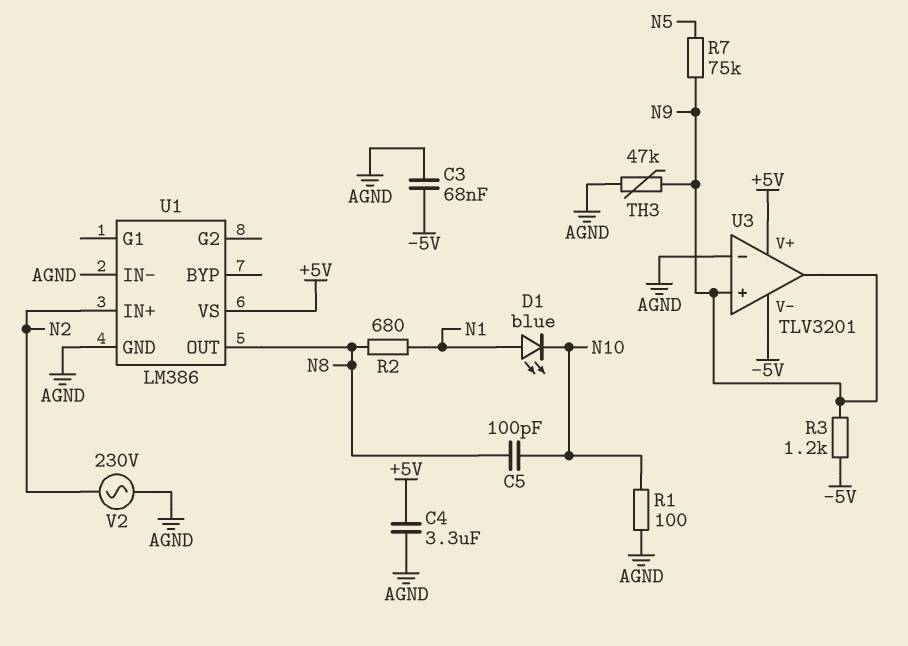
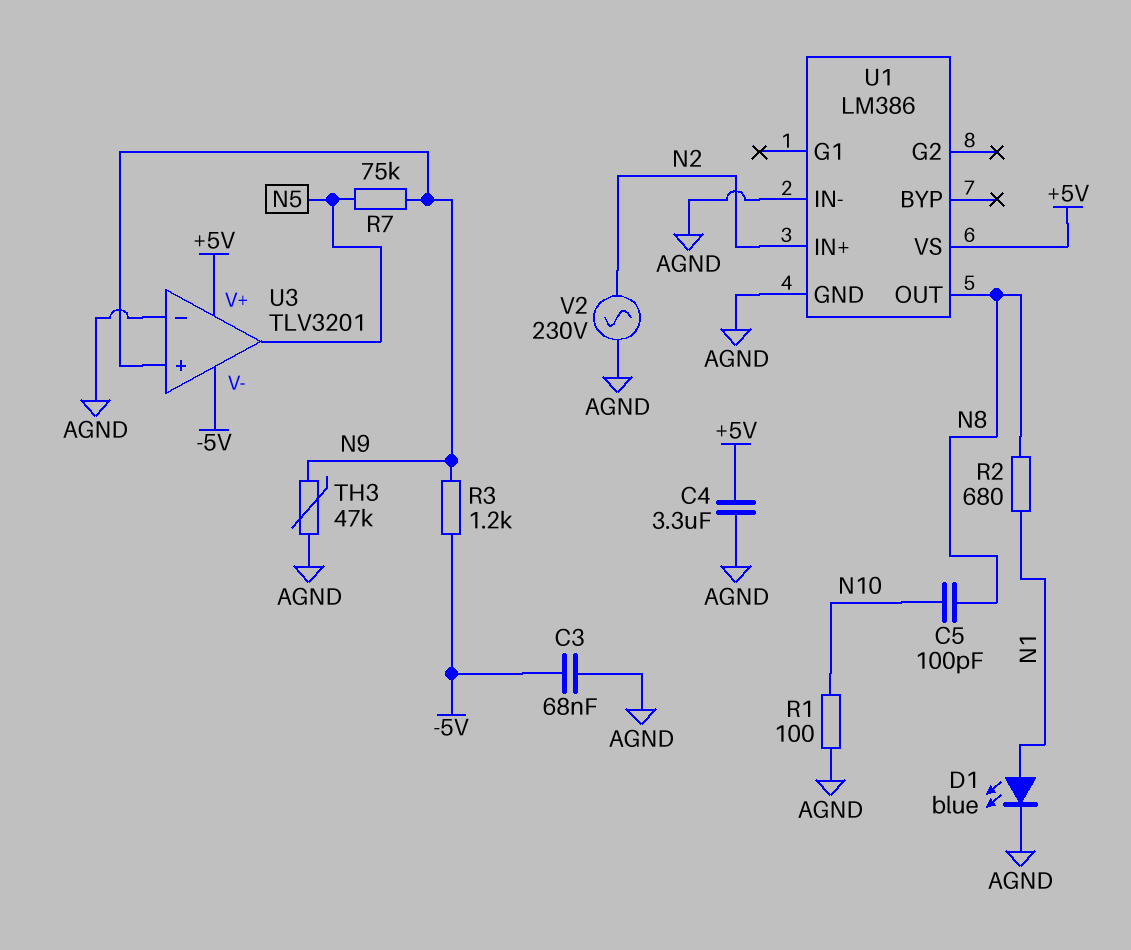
D1: LED blue (A N1, K N10) -> LED blue (A N1, K AGND)
U3 pin out: N9 -> N5

